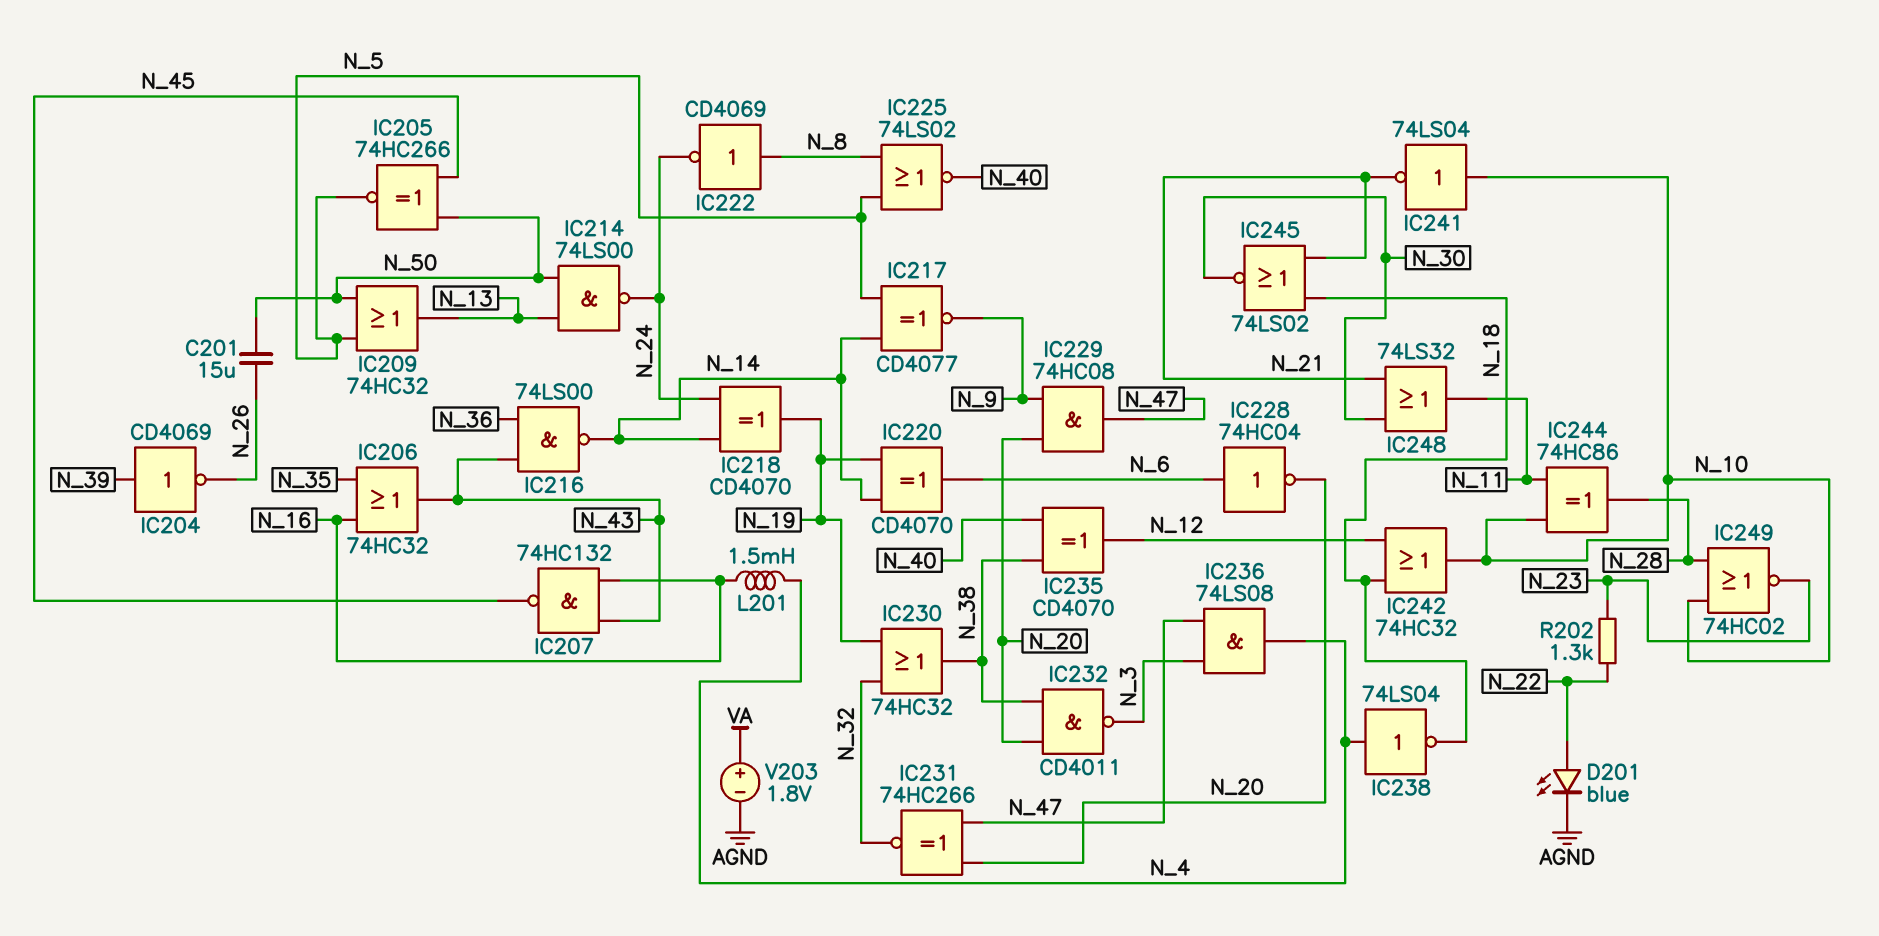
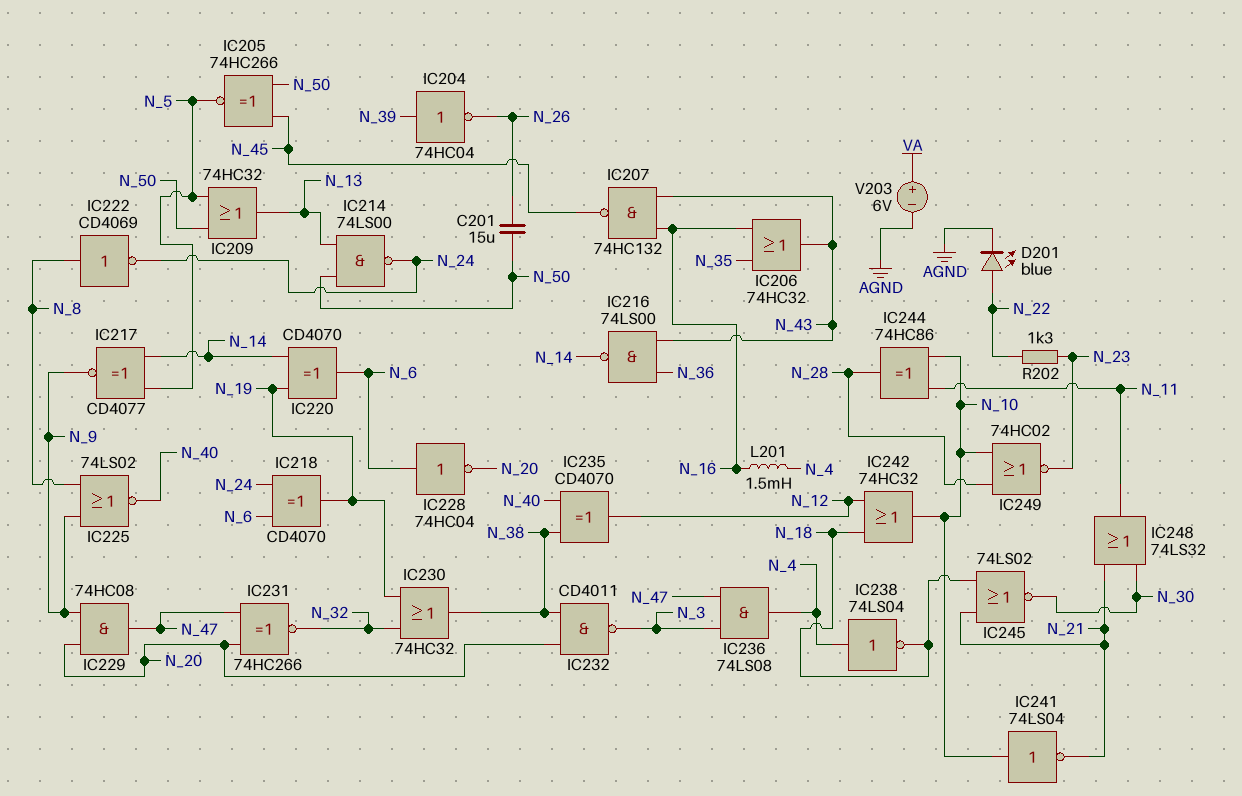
IC204: NOT CD4069 (in N_39, out N_26) -> NOT 74HC04 (in N_39, out N_26)
IC218: XOR CD4070 (in N_14, in N_24, out N_19) -> XOR CD4070 (in N_6, in N_24, out N_19)
IC225: NOR 74LS02 (in N_5, in N_8, out N_40) -> NOR 74LS02 (in N_8, in N_9, out N_40)
V203: 1.8V (plus VA, minus AGND) -> 6V (plus VA, minus AGND)

